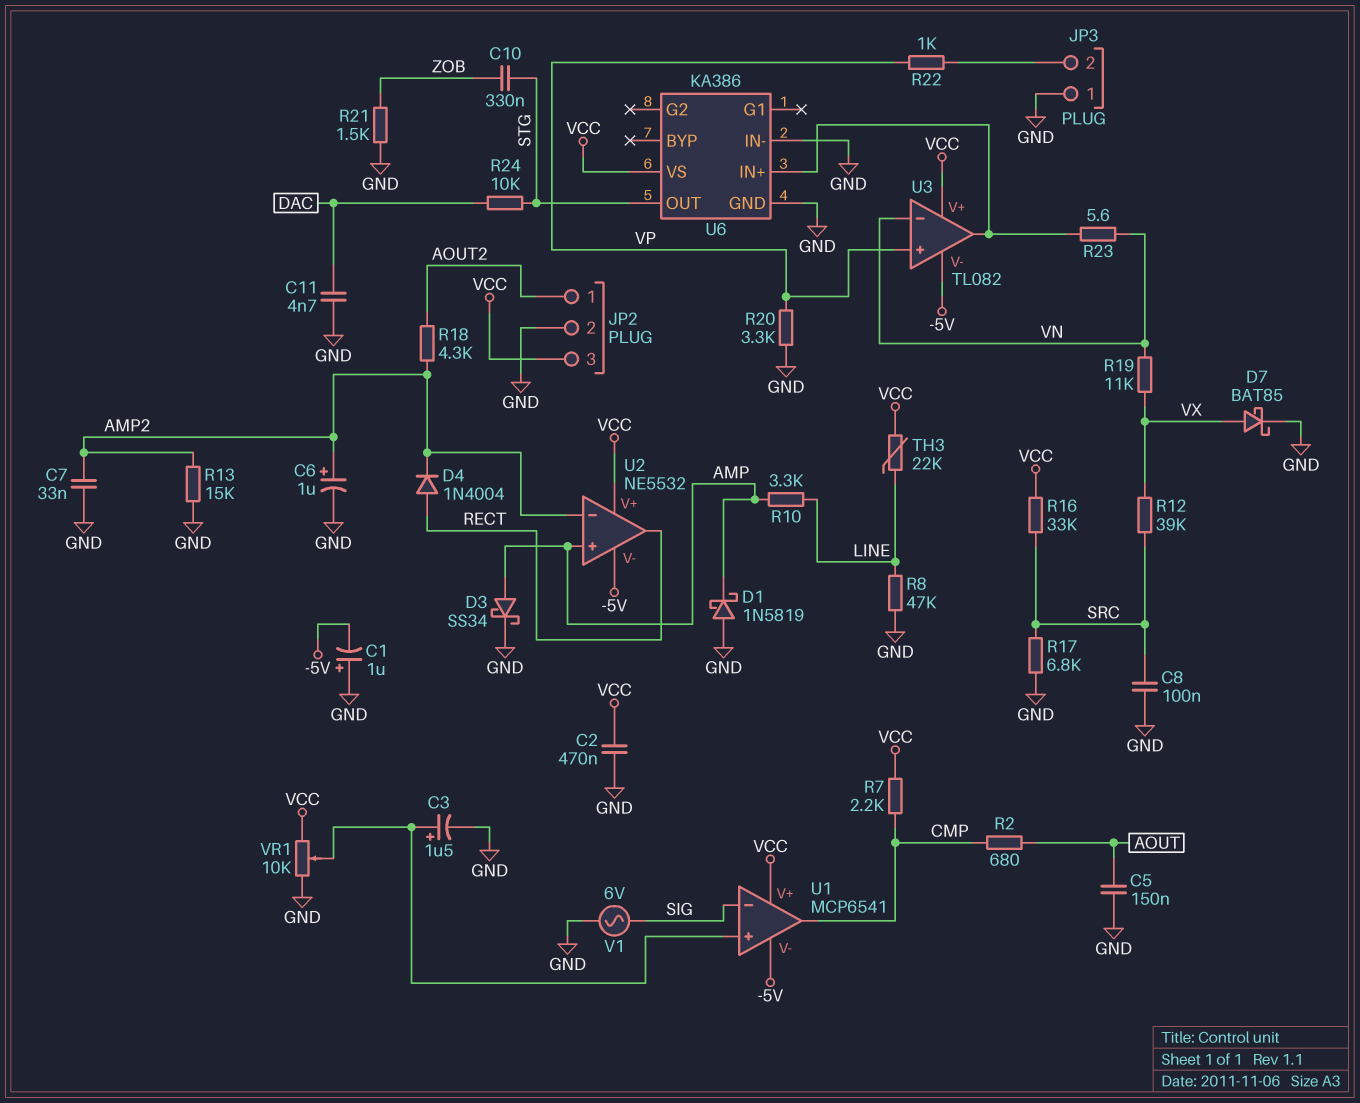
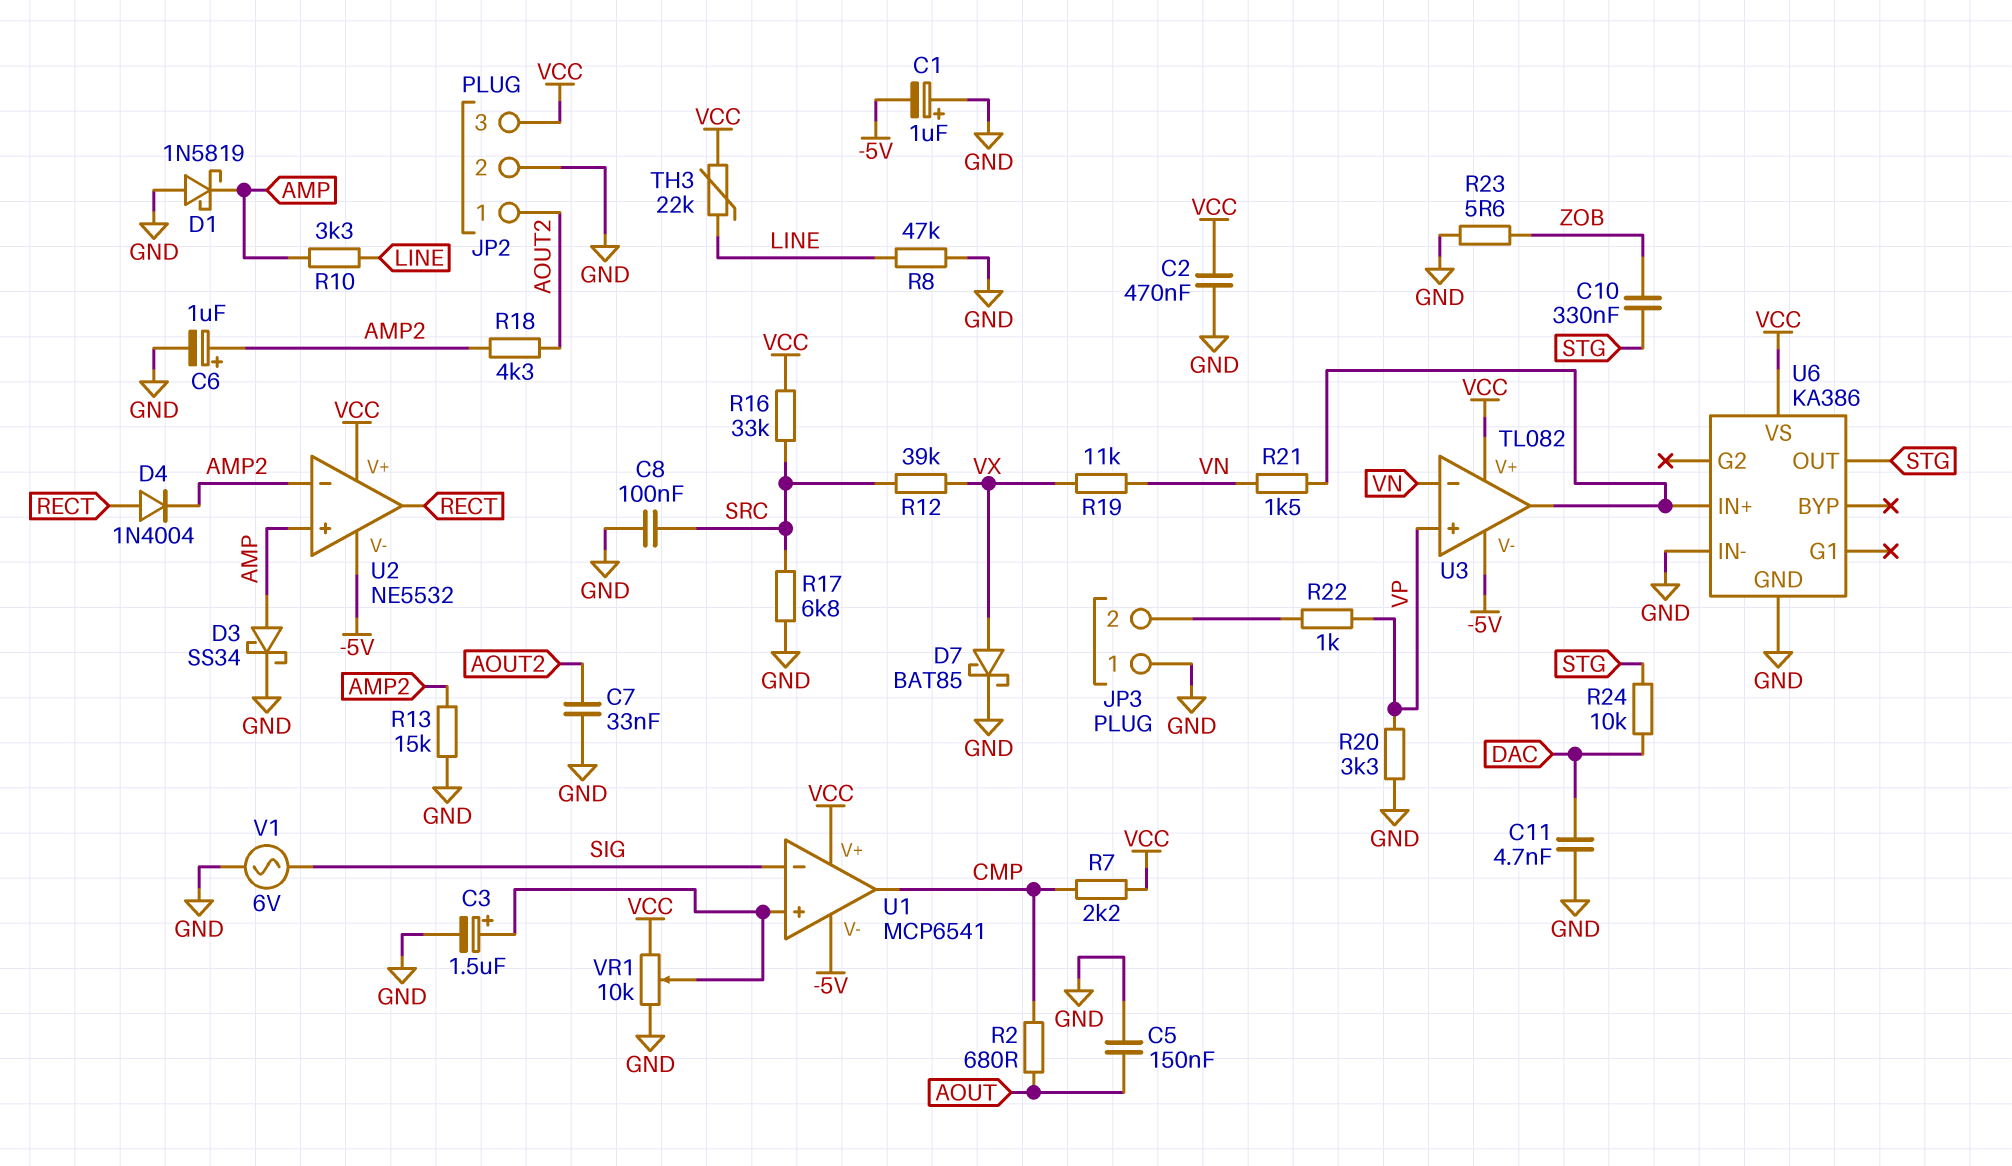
C7: 33nF (AMP2, GND) -> 33nF (AOUT2, GND)
R21: 1.5k (GND, ZOB) -> 1.5k (U3/out, VN)
R23: 5.6 (U3/out, VN) -> 5.6 (GND, ZOB)

